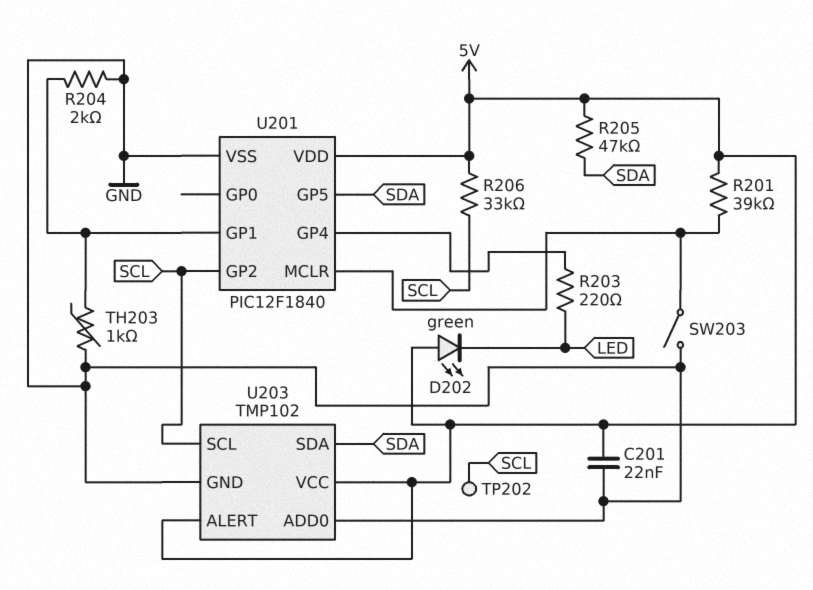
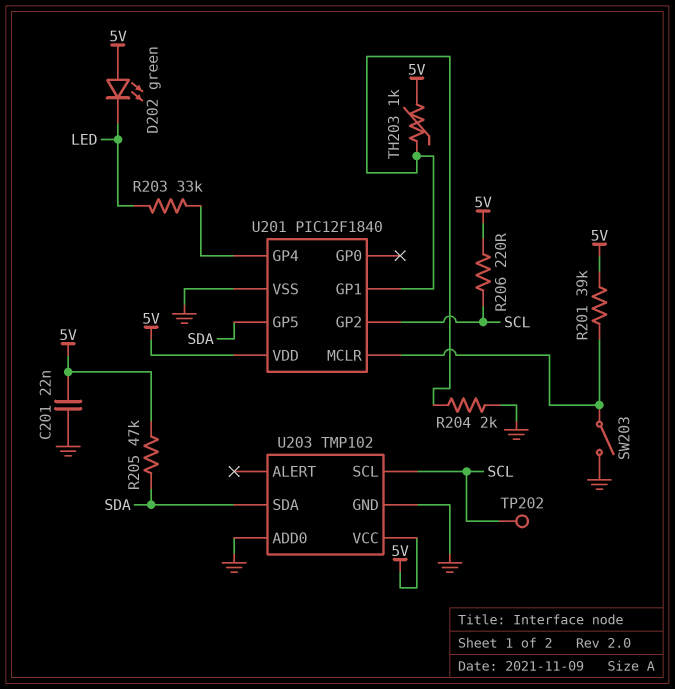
R203: 220 (LED, U201/GP4) -> 33k (LED, U201/GP4)
R206: 33k (5V, SCL) -> 220 (5V, SCL)
TH203: 1k (GND, U201/GP1) -> 1k (5V, U201/GP1)
U203 pin ALERT: 5V -> none

